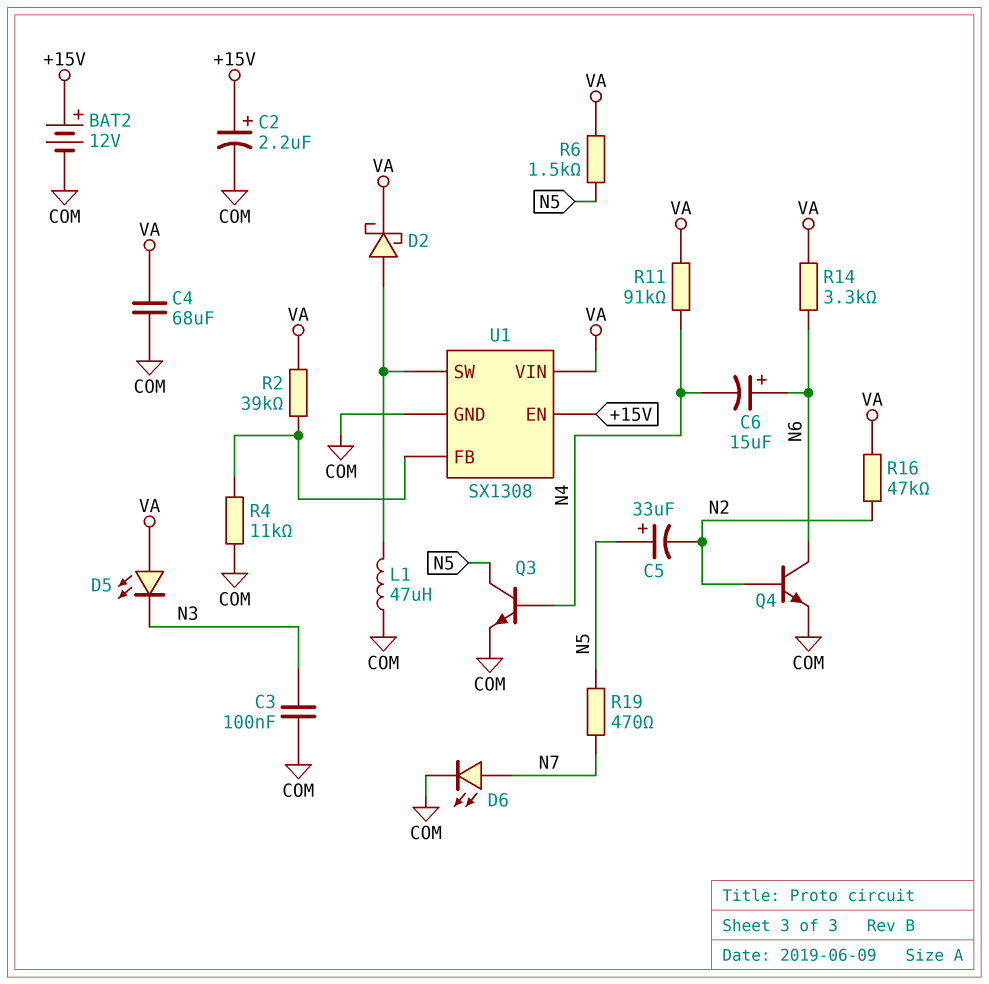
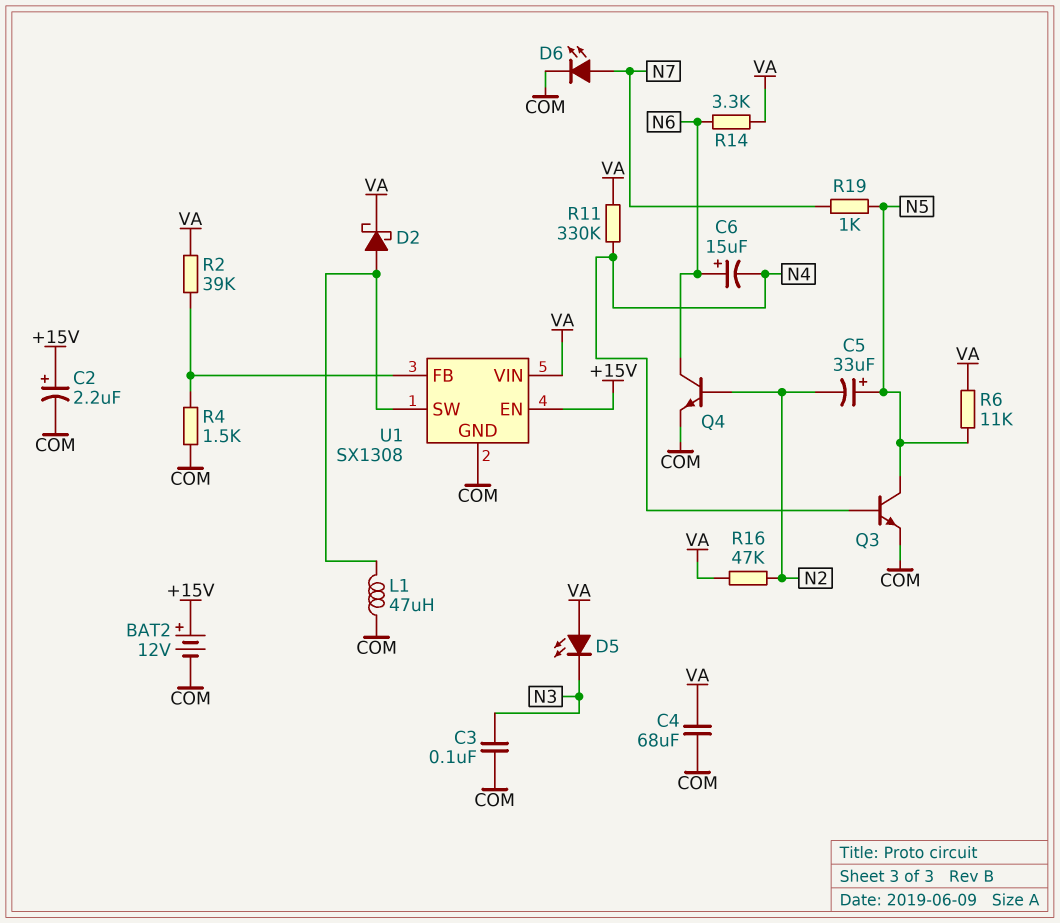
R4: 11k (COM, U1/FB) -> 1.5k (COM, U1/FB)
R6: 1.5k (N5, VA) -> 11k (N5, VA)
R11: 91k (N4, VA) -> 330k (N4, VA)
R19: 470 (N5, N7) -> 1k (N5, N7)

